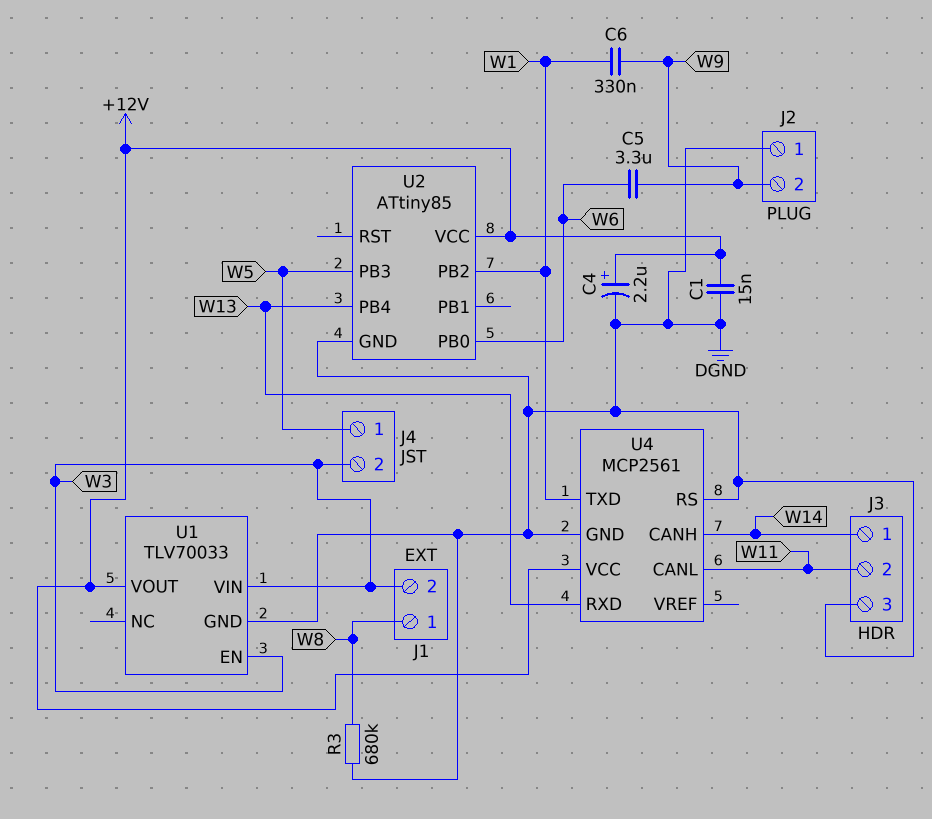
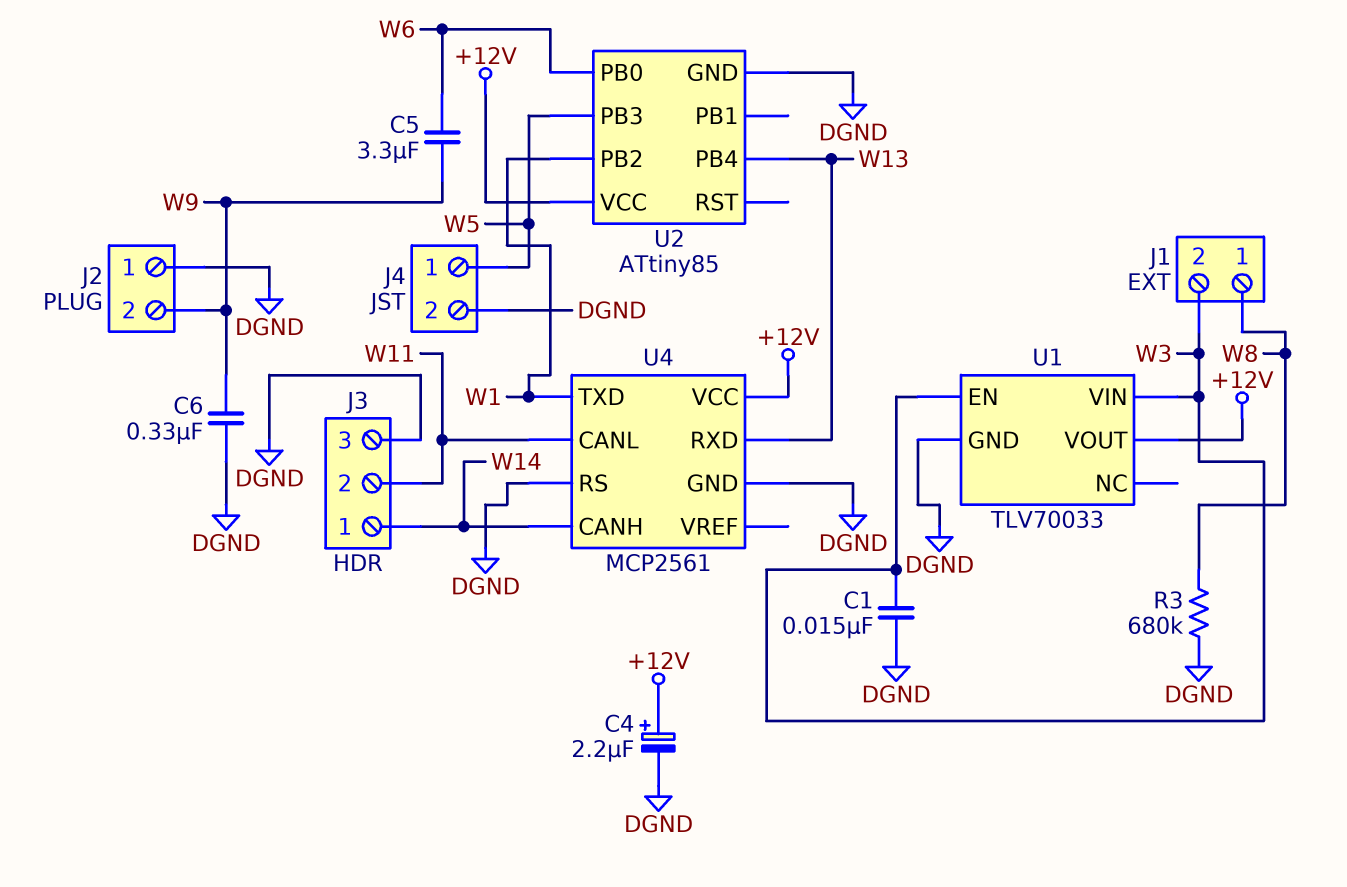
C1: 15nF (+12V, DGND) -> 15nF (DGND, W3)
C6: 330nF (W1, W9) -> 330nF (DGND, W9)
J4 pin 2: W3 -> DGND

